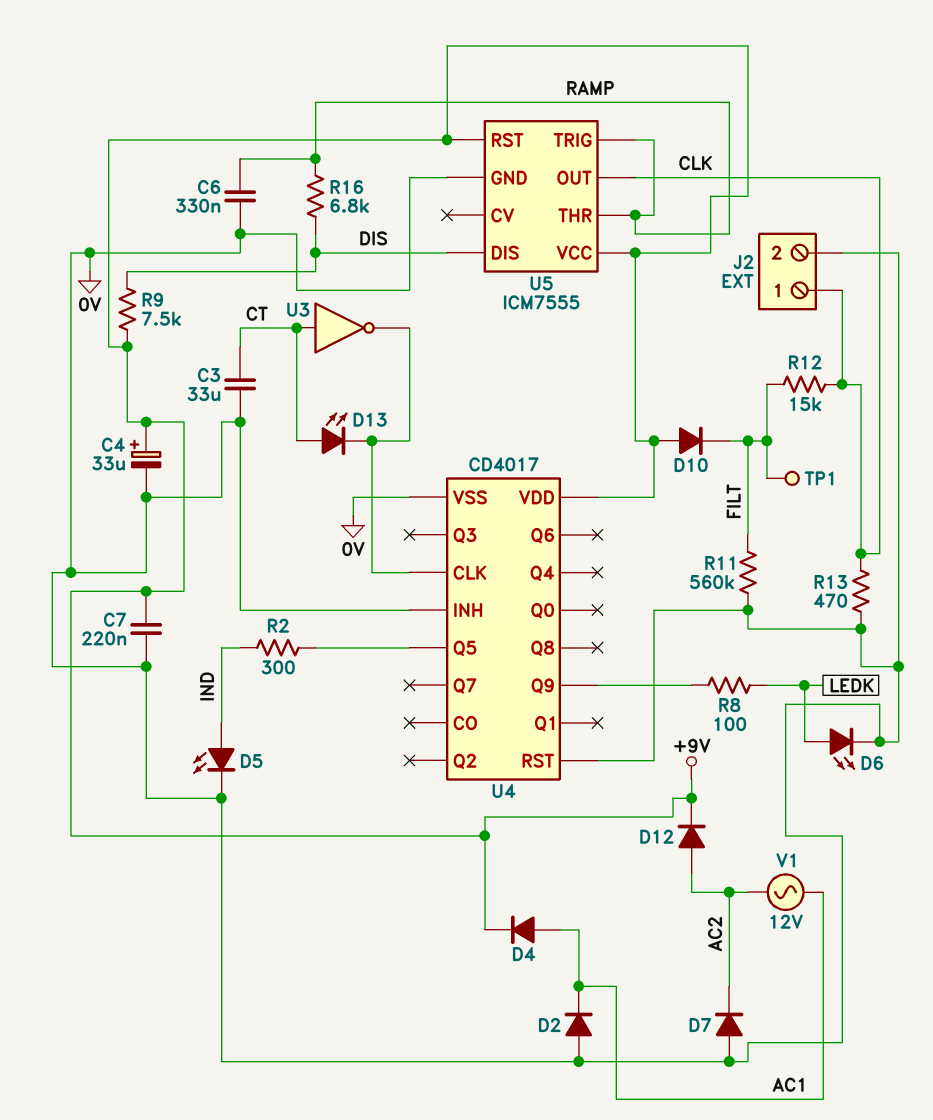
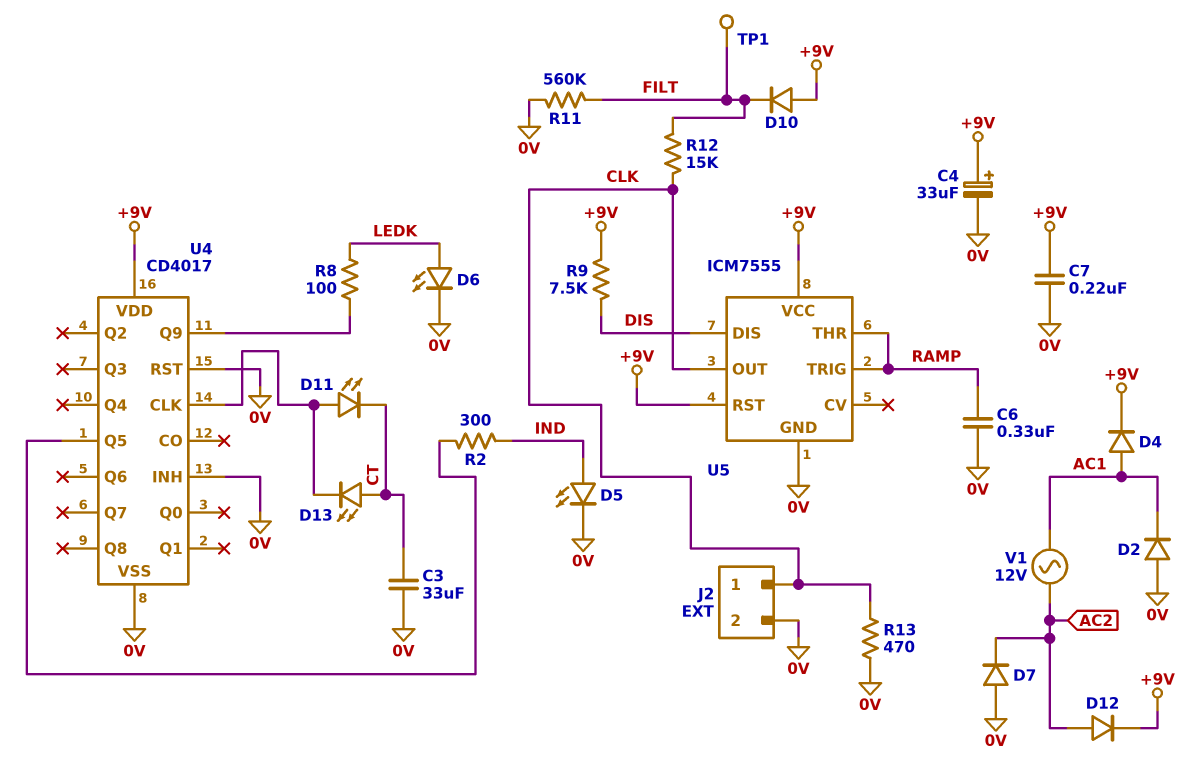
D11: none -> LED (A U4/CLK, K CT)
R16: 6.8k (DIS, RAMP) -> none
U3: NOT (in CT, out U4/CLK) -> none

